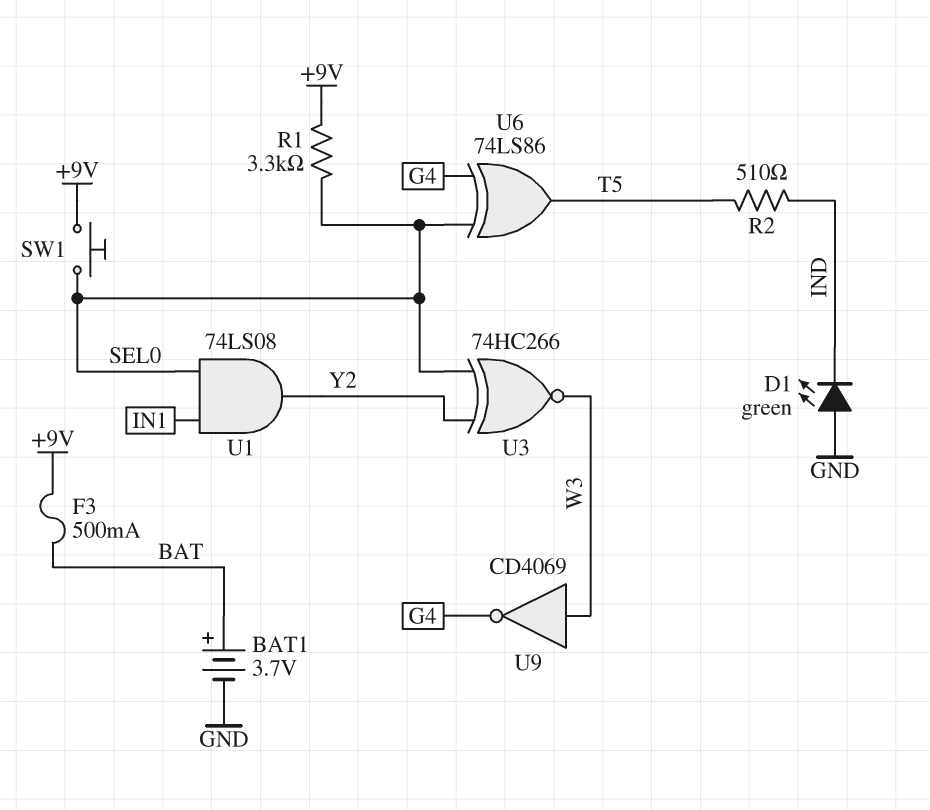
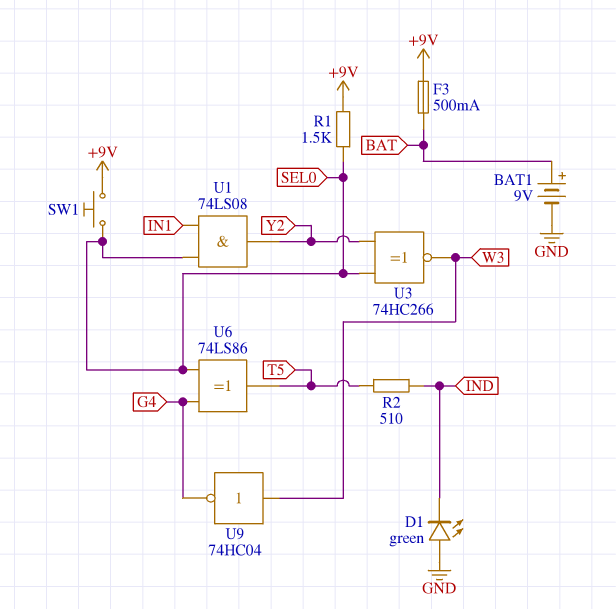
BAT1: 3.7V (plus BAT, minus GND) -> 9V (plus BAT, minus GND)
R1: 3.3k (+9V, SEL0) -> 1.5k (+9V, SEL0)
U9: NOT CD4069 (in W3, out G4) -> NOT 74HC04 (in W3, out G4)

